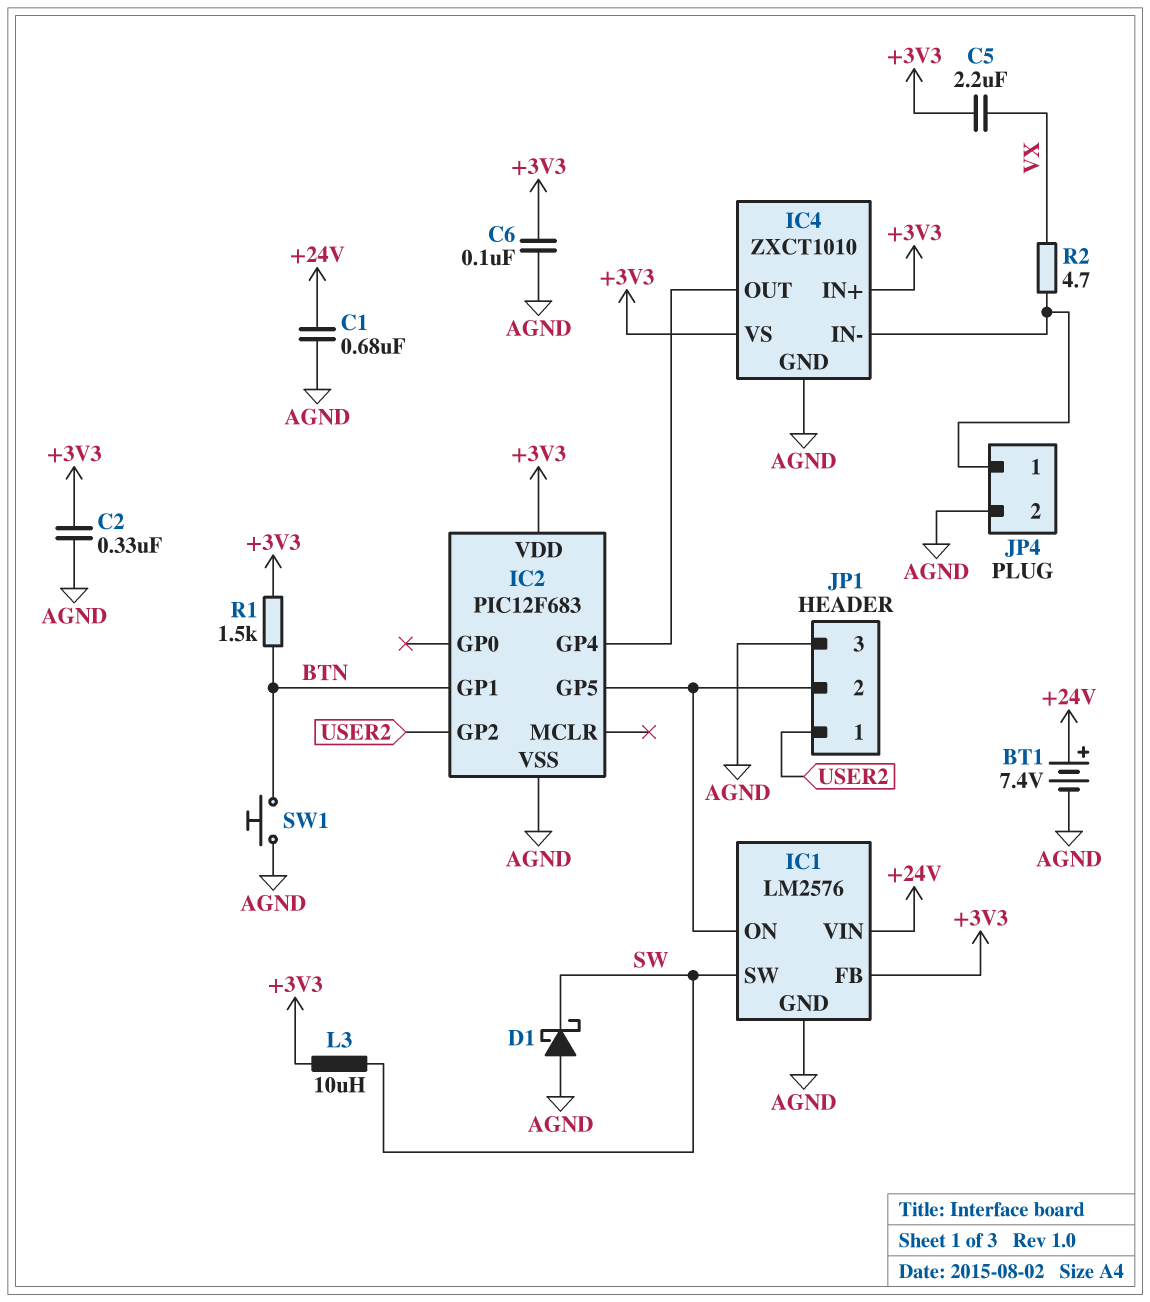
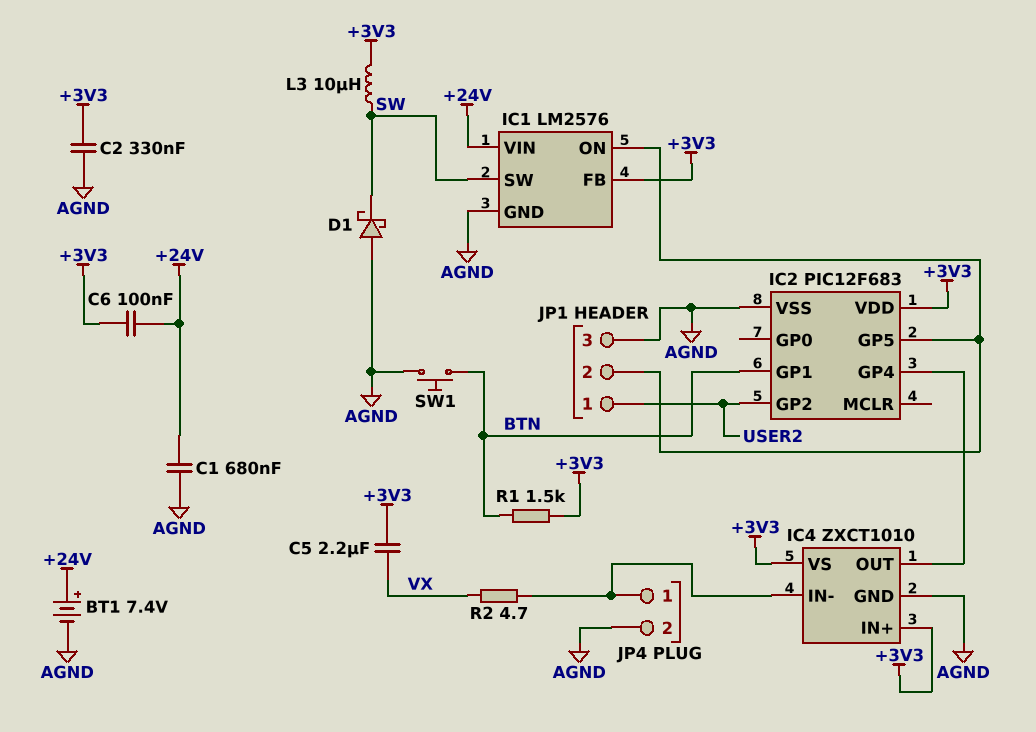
C6: 100nF (+3V3, AGND) -> 100nF (+3V3, +24V)

